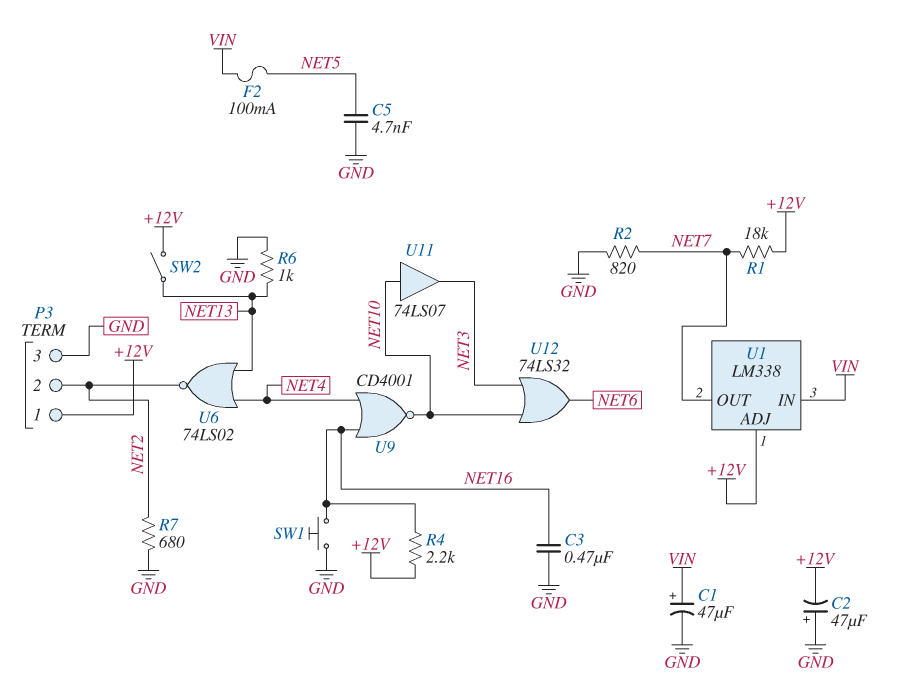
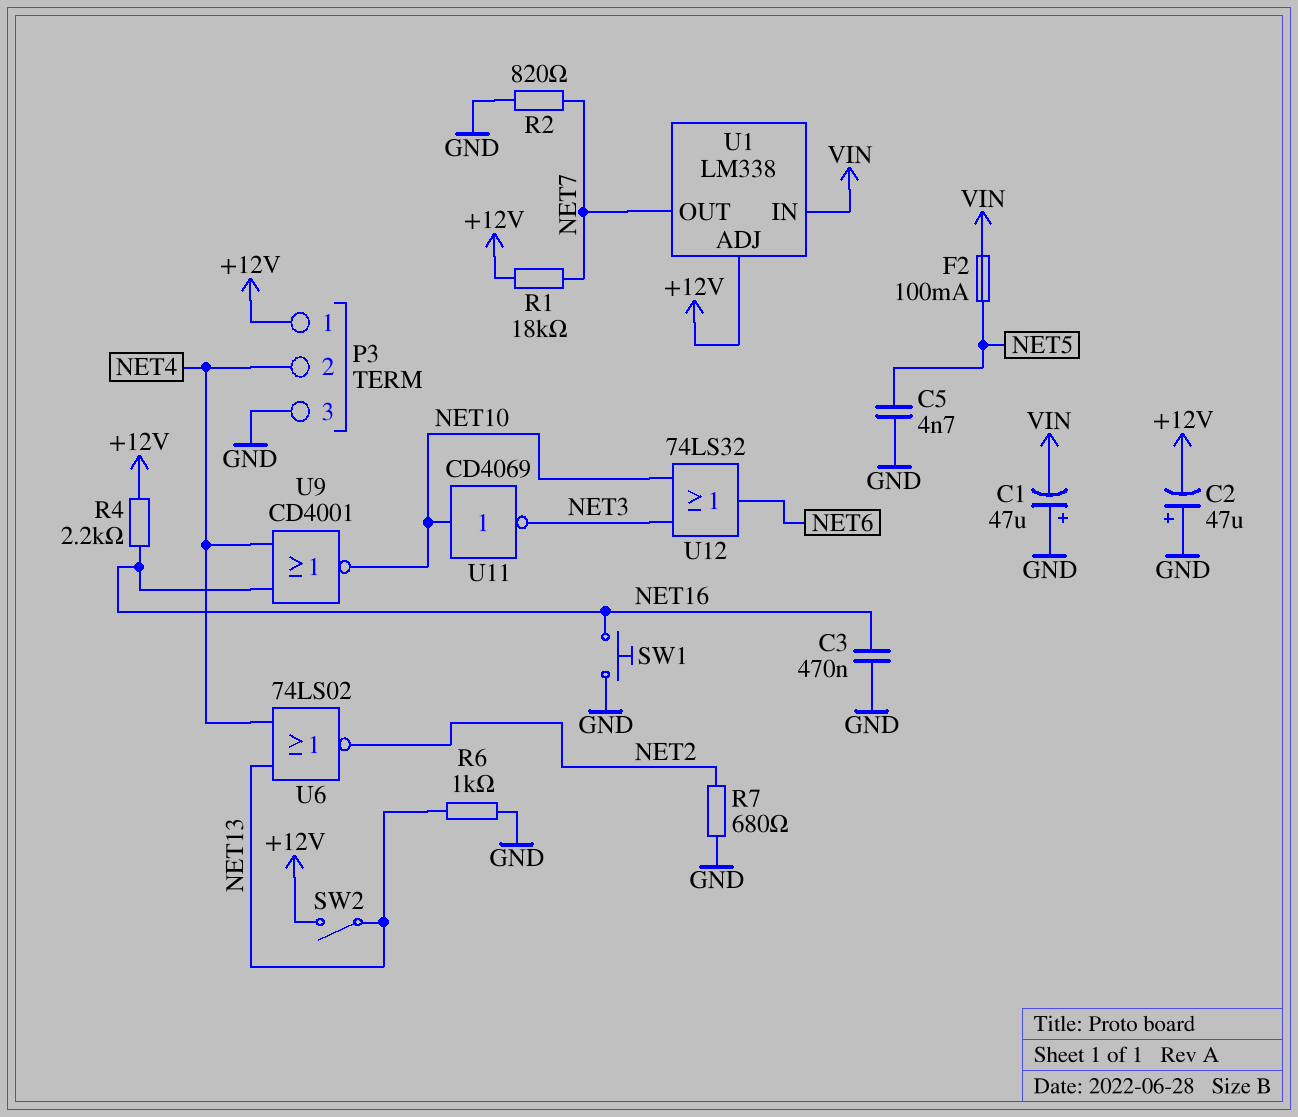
C1: 47uF (plus VIN, minus GND) -> 47uF (plus GND, minus VIN)
P3 pin 2: NET2 -> NET4
U11: buffer 74LS07 (in NET10, out NET3) -> NOT CD4069 (in NET10, out NET3)

